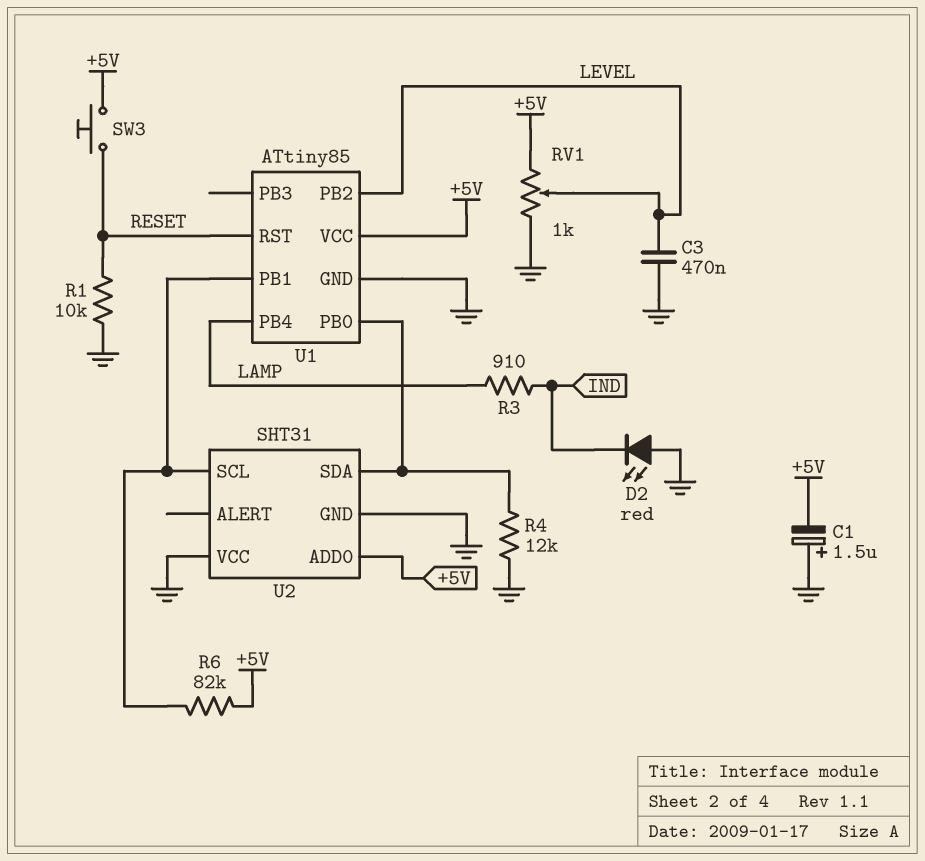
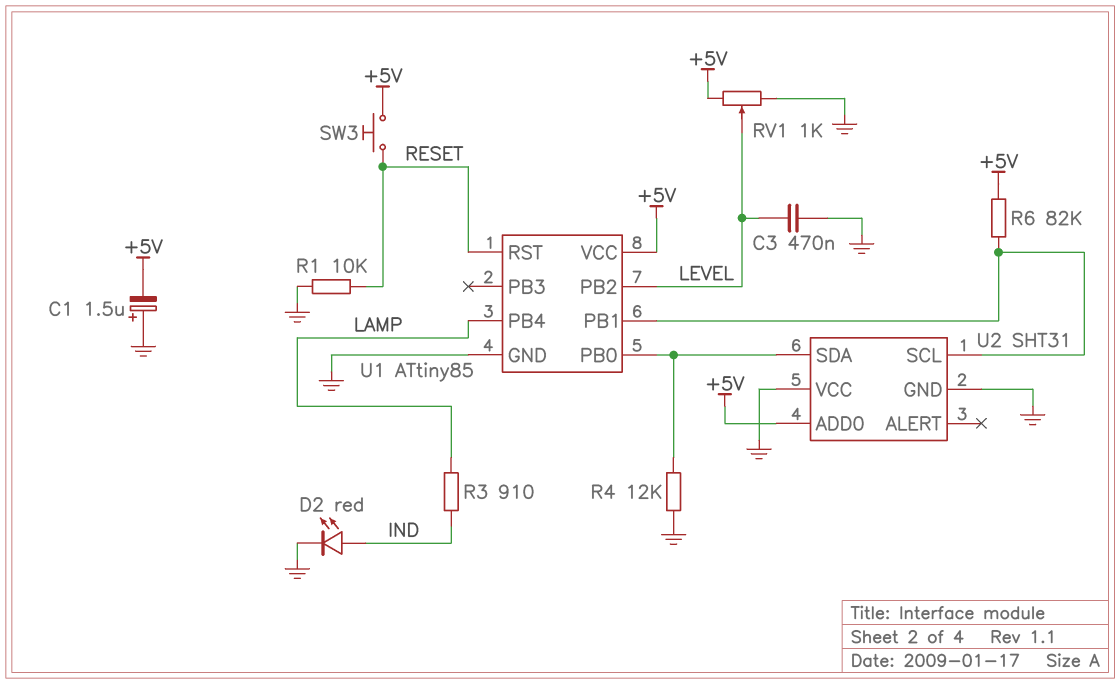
D2: LED red (A GND, K IND) -> LED red (A IND, K GND)

